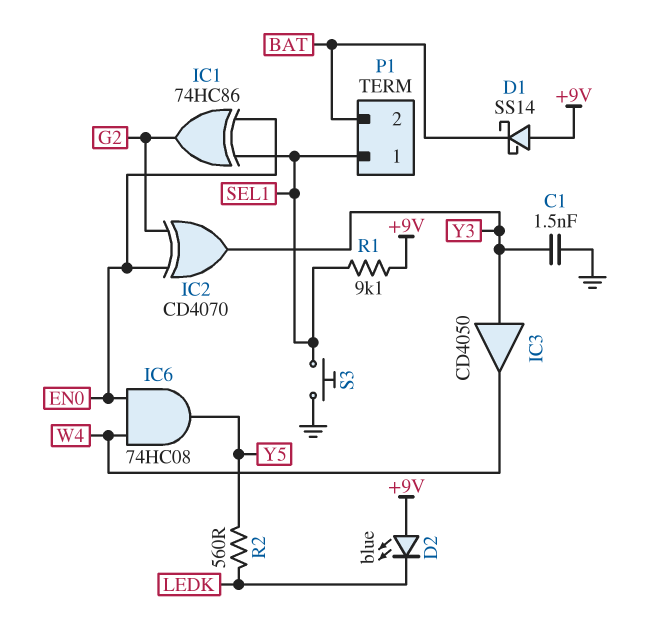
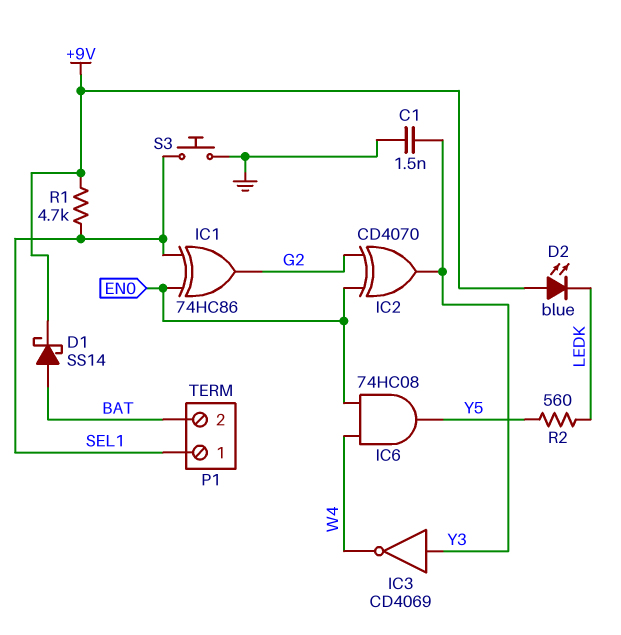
D1: schottky SS14 (A +9V, K BAT) -> schottky SS14 (A BAT, K +9V)
IC3: buffer CD4050 (in Y3, out W4) -> NOT CD4069 (in Y3, out W4)
R1: 9.1k (+9V, SEL1) -> 4.7k (+9V, SEL1)

